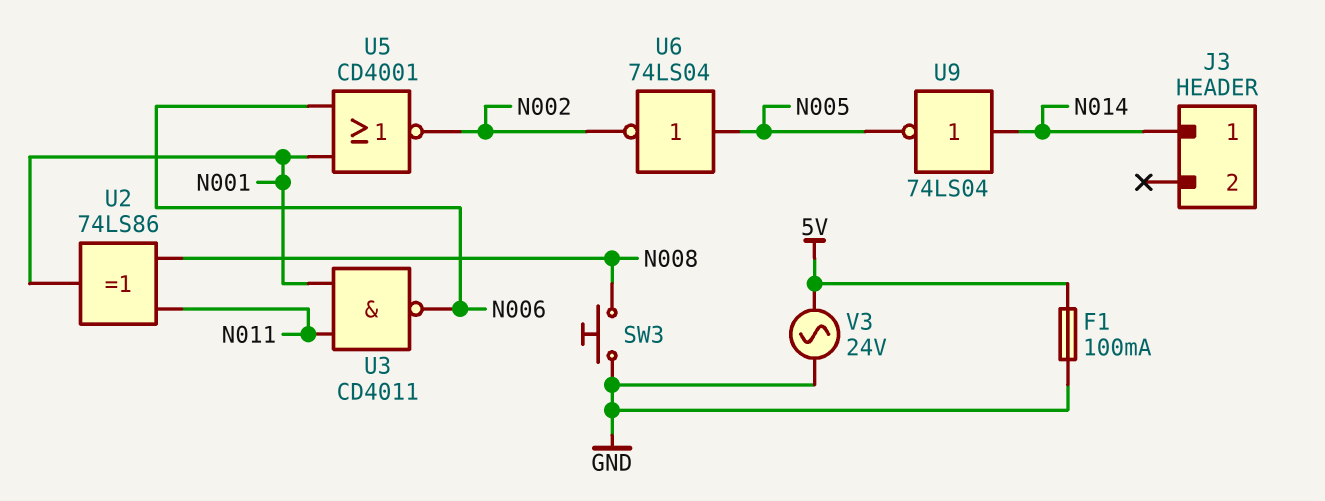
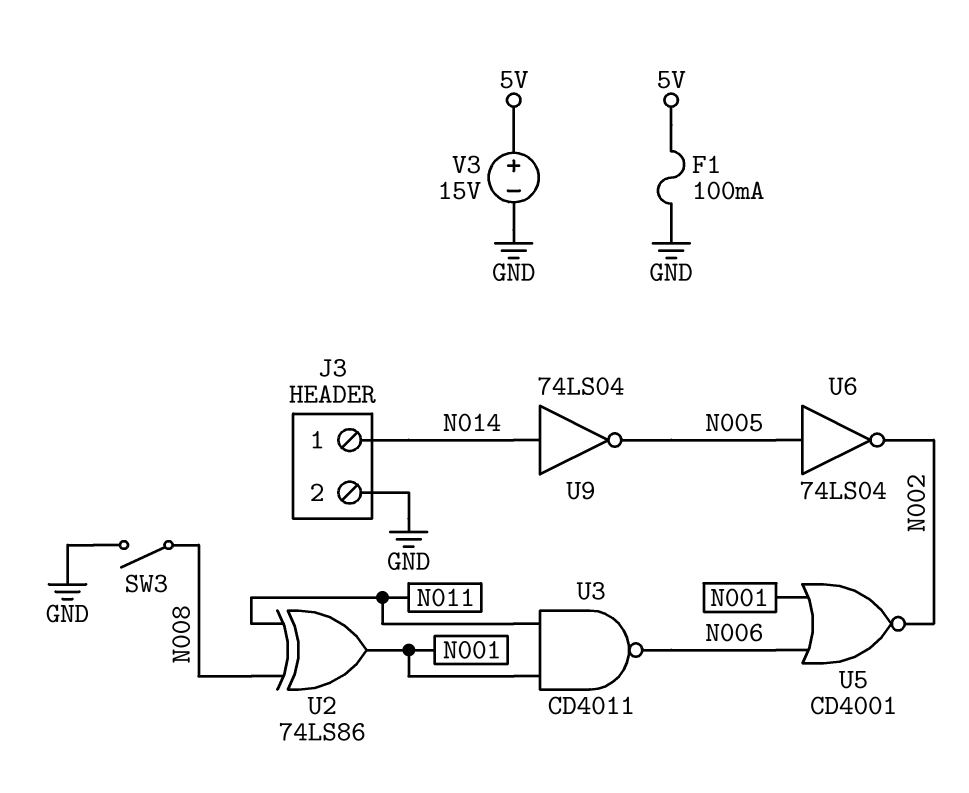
J3 pin 2: none -> GND
SW3: button (GND, N008) -> switch (GND, N008)
V3: AC 24V (5V, GND) -> 15V (plus 5V, minus GND)

